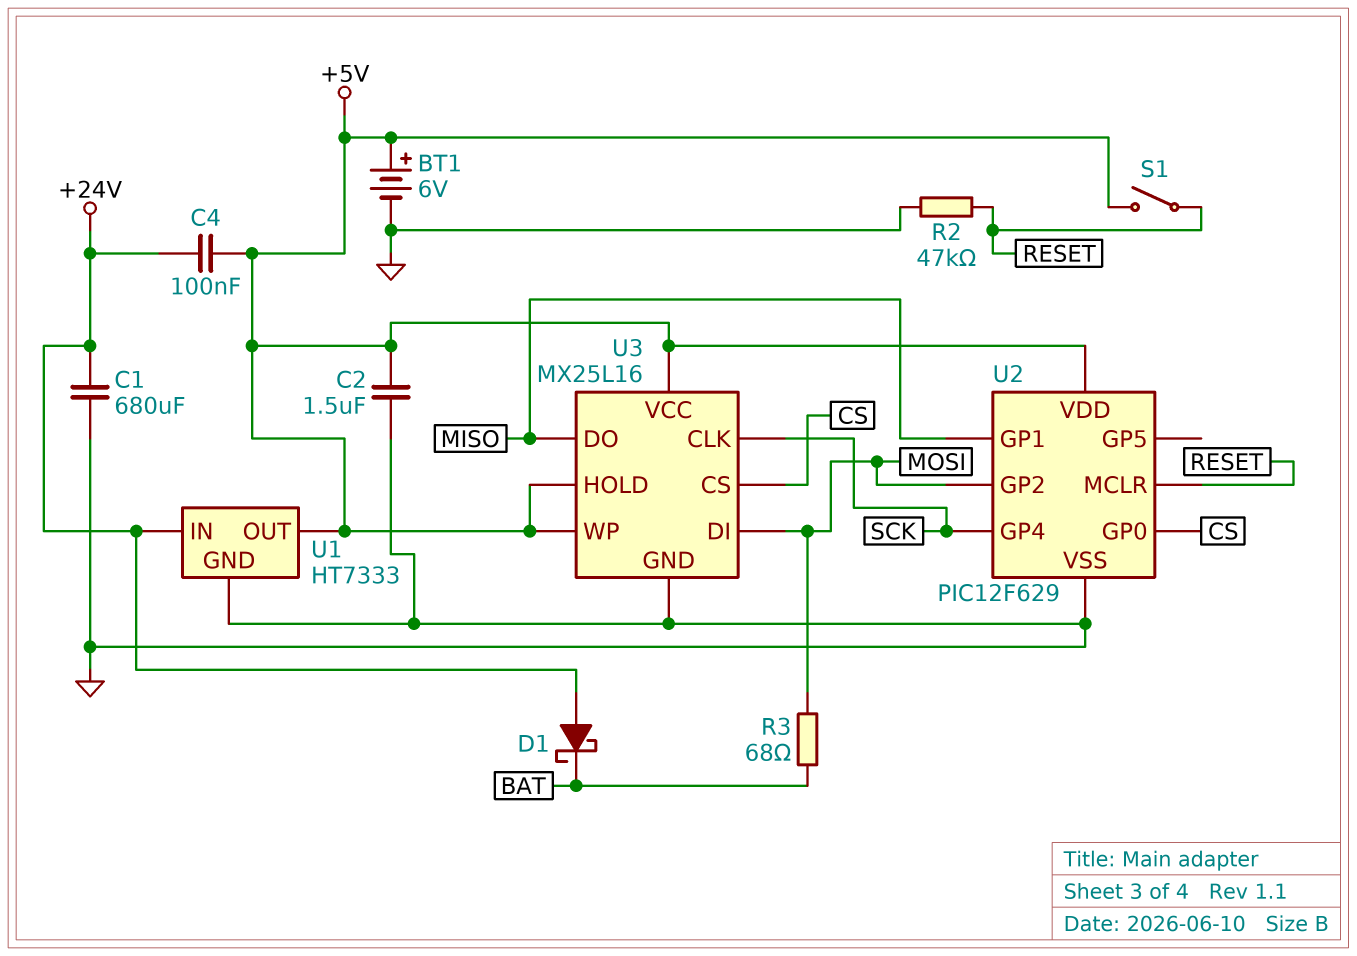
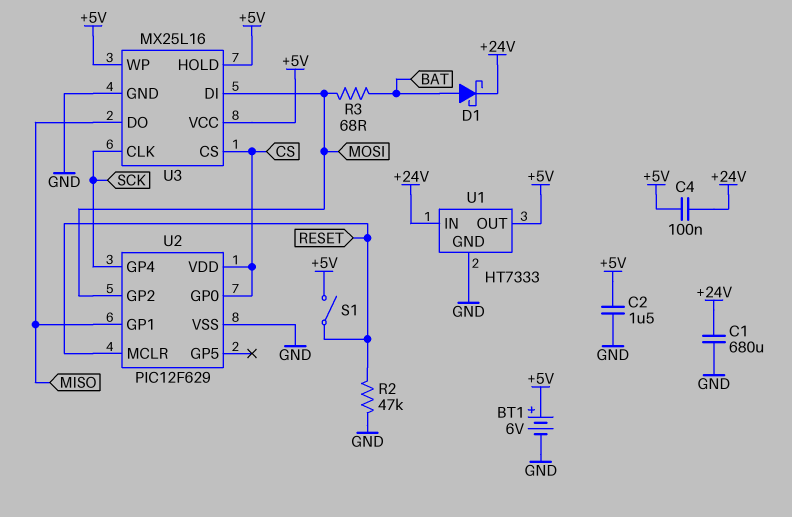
D1: schottky (A +24V, K BAT) -> schottky (A BAT, K +24V)
U2 pin VDD: +5V -> CS

